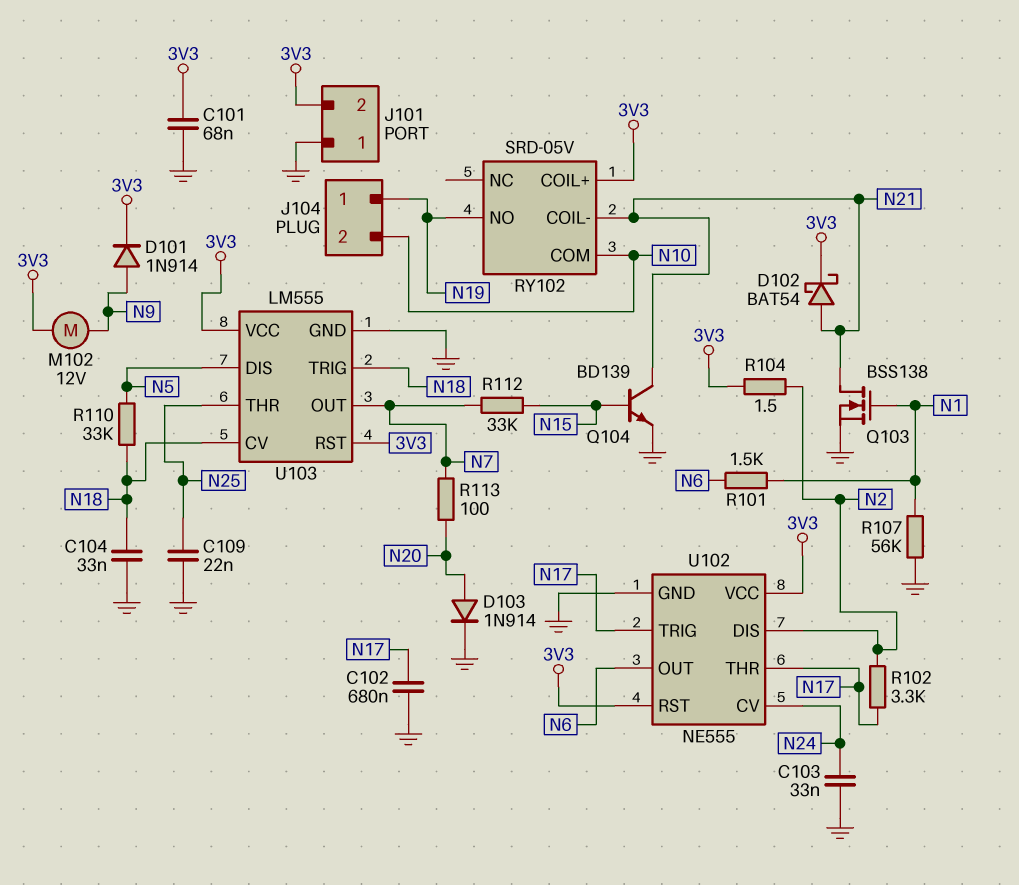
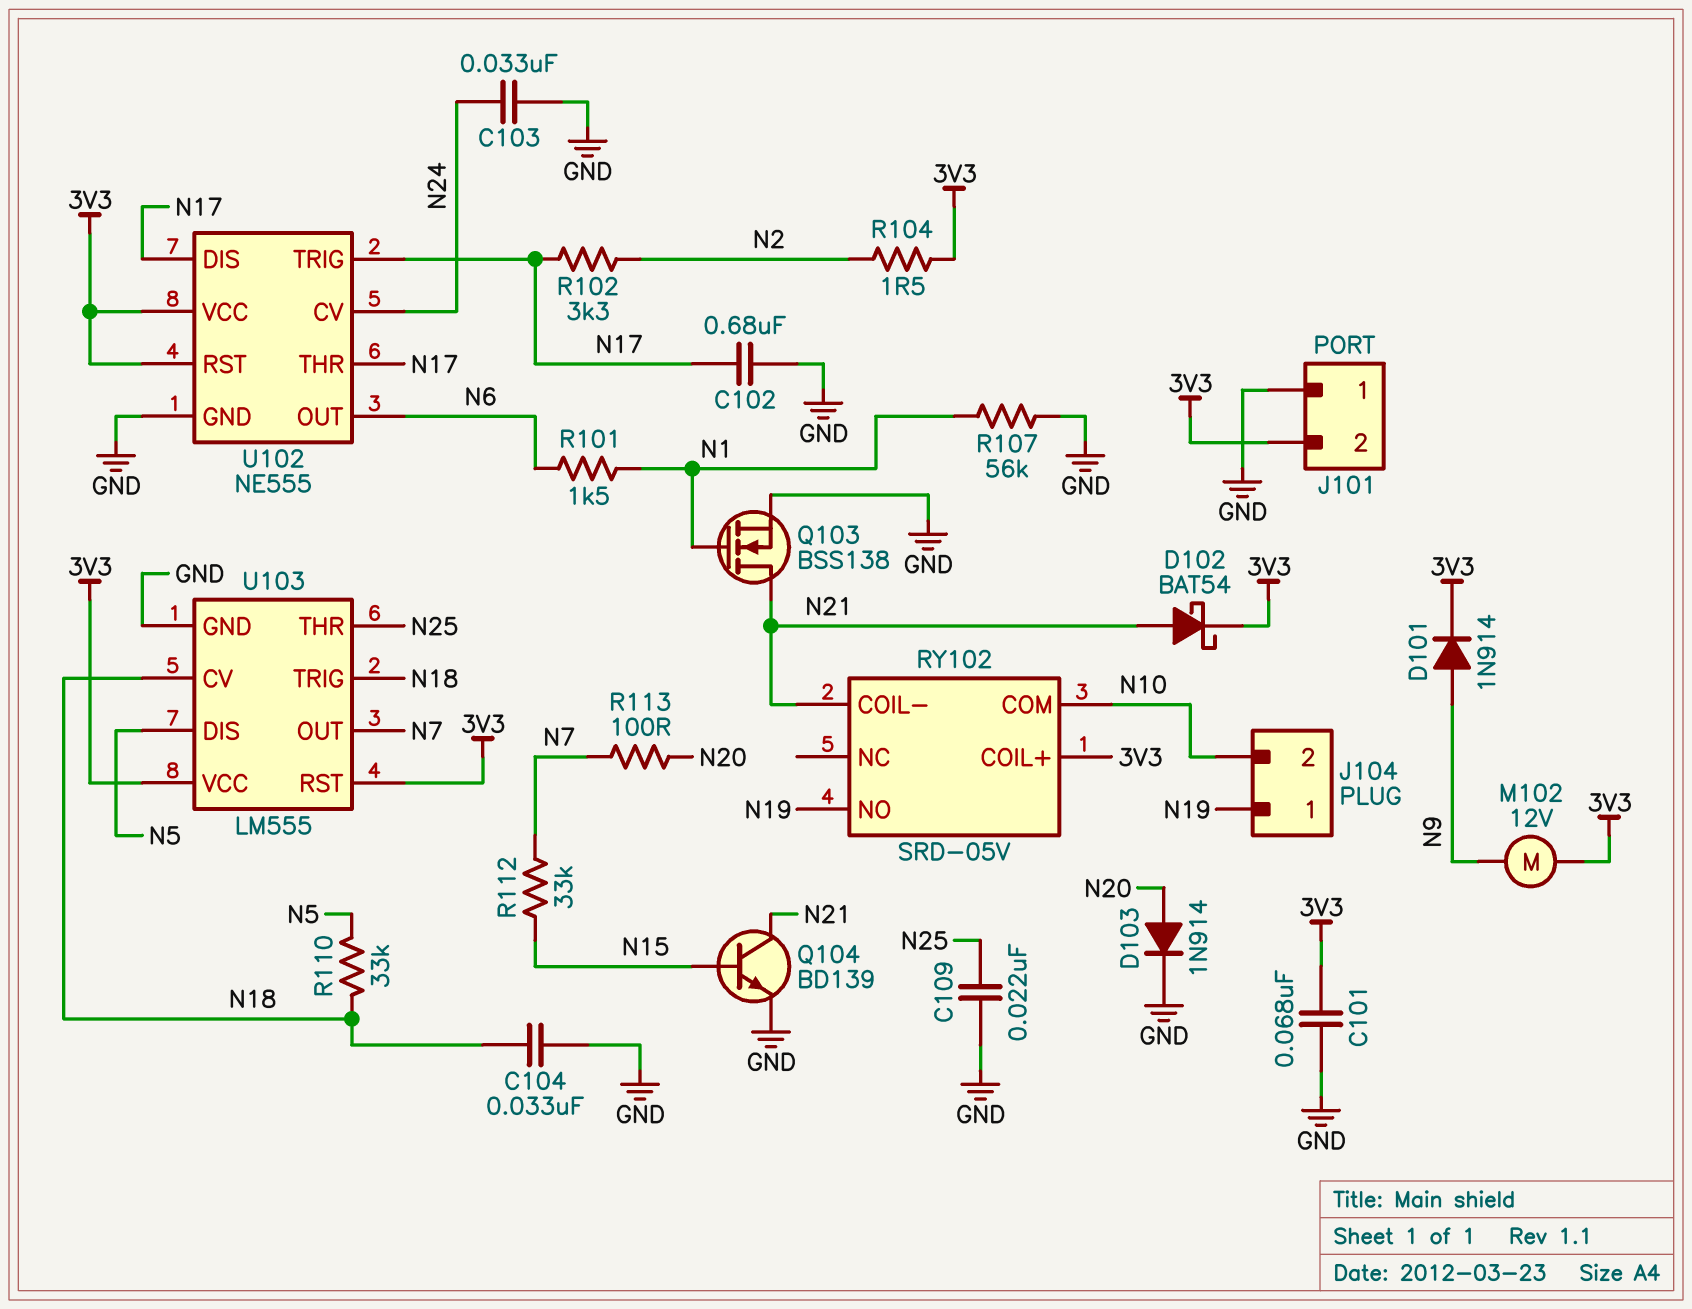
U102 pin DIS: N2 -> N17

